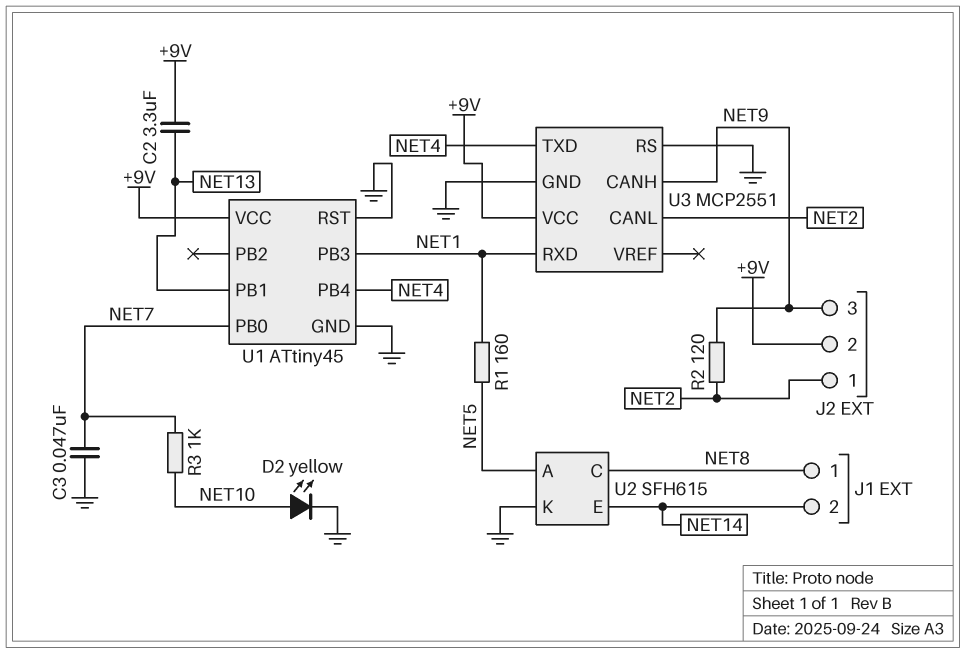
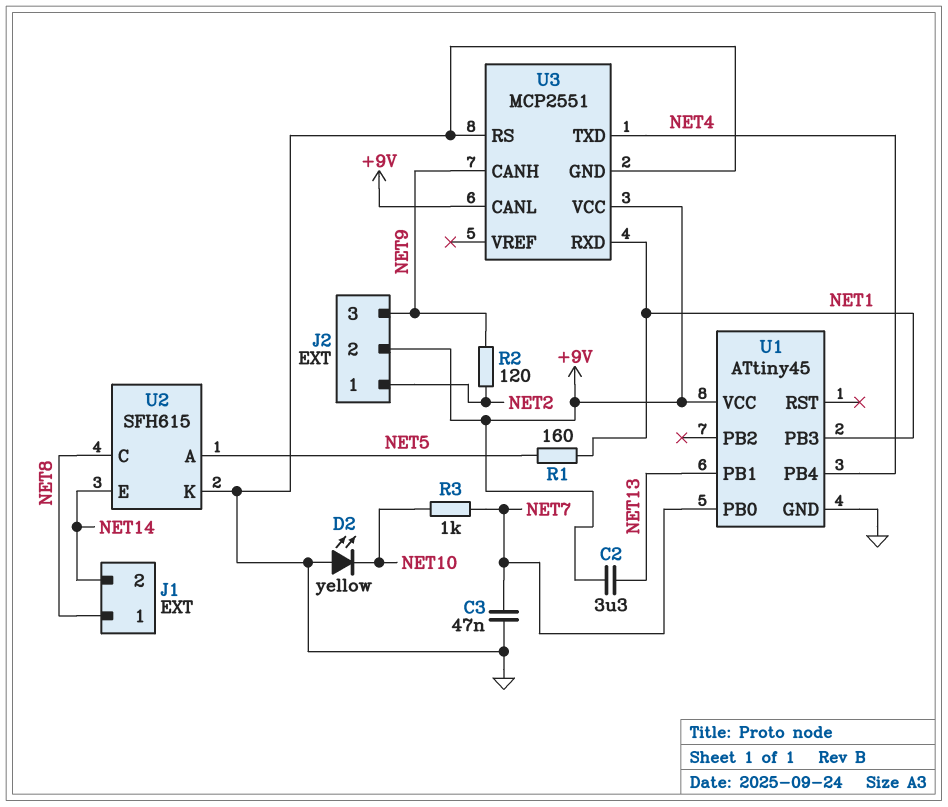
D2: LED yellow (A NET10, K GND) -> LED yellow (A GND, K NET10)
U1 pin RST: GND -> none
U3 pin CANL: NET2 -> +9V

